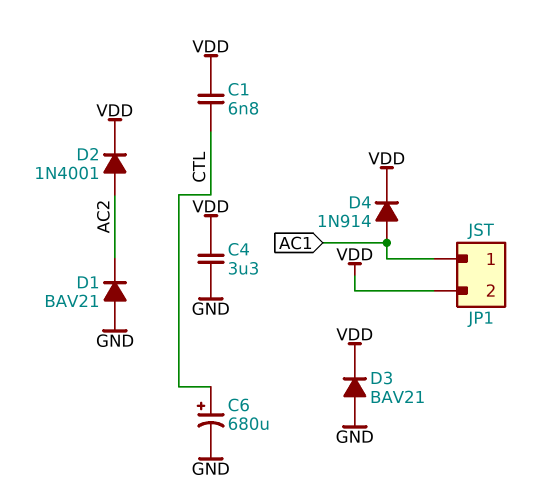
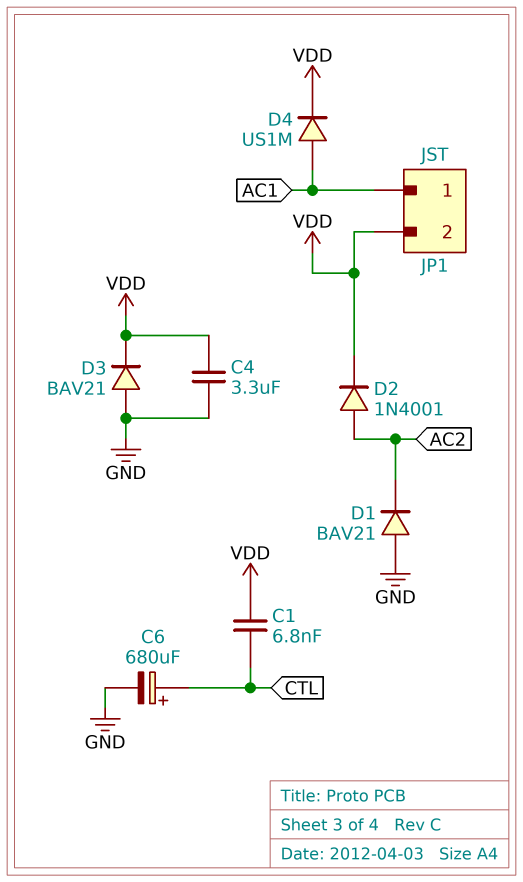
D4: diode 1N914 (A AC1, K VDD) -> diode US1M (A AC1, K VDD)

